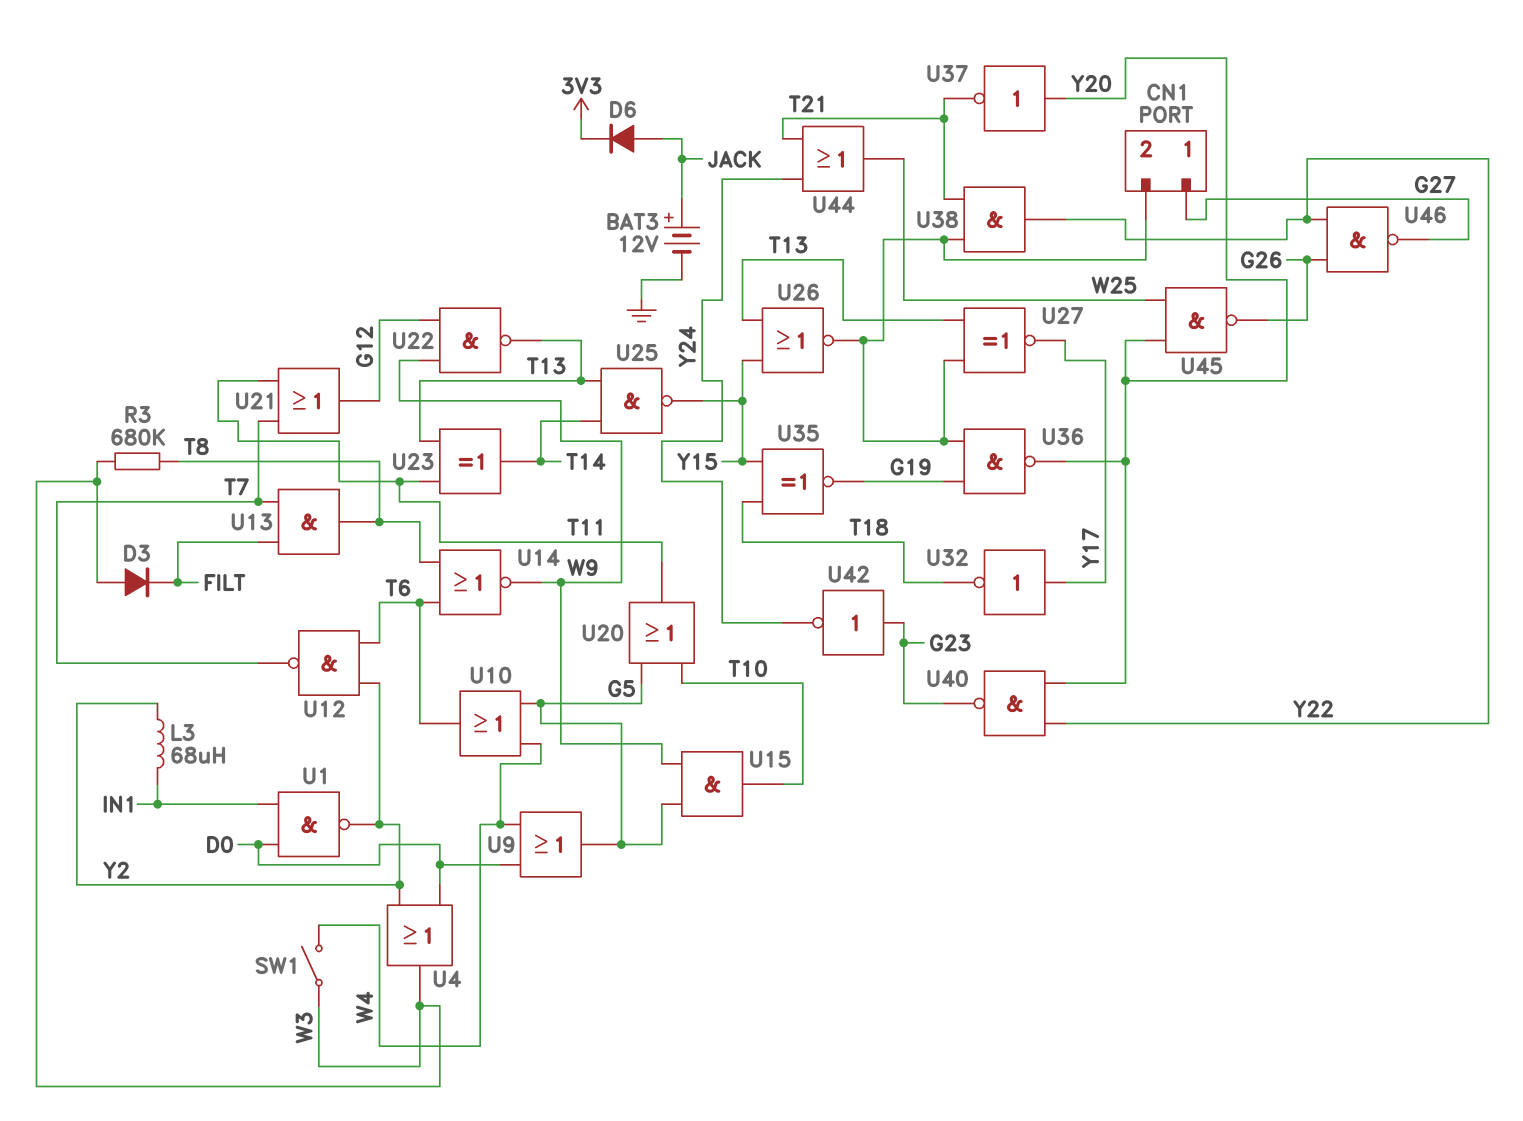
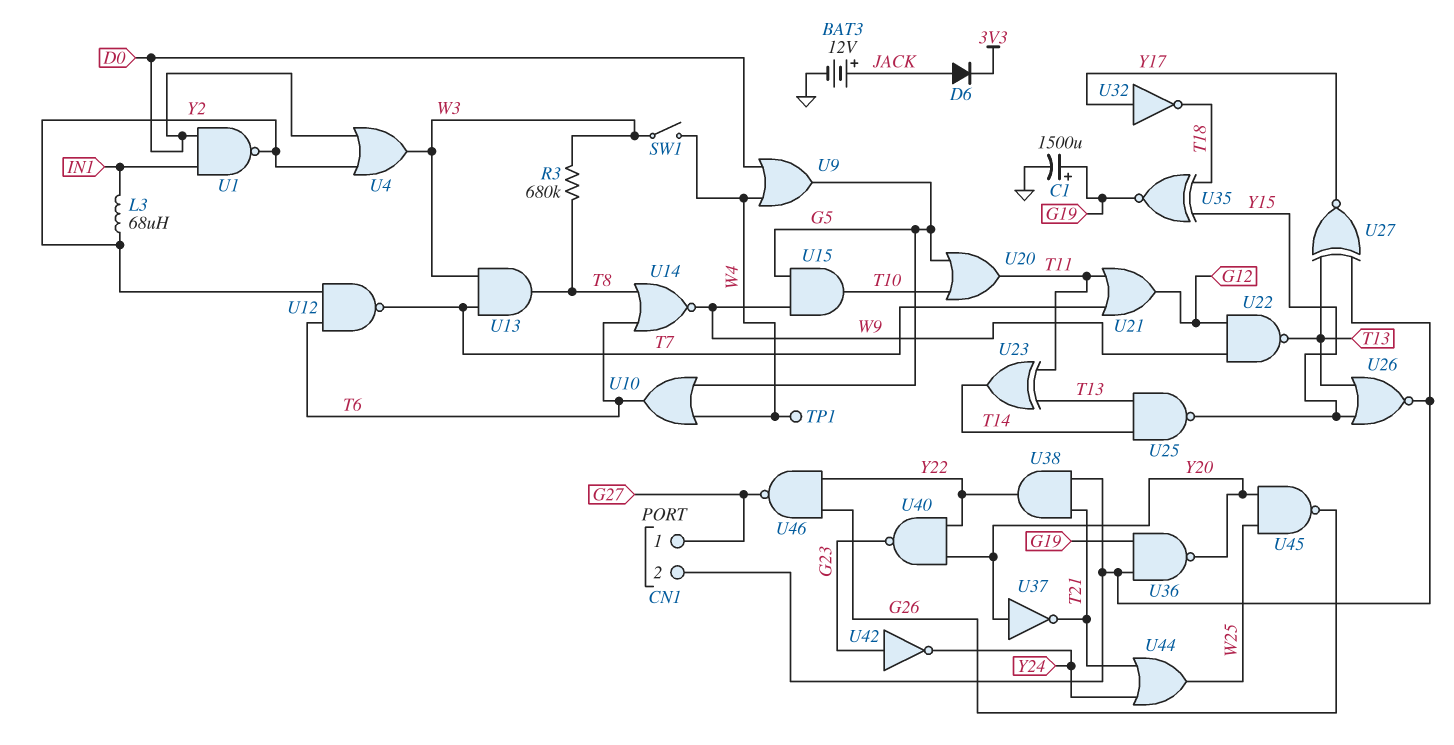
C1: none -> 1500uF (plus G19, minus GND)
D3: diode (A W3, K FILT) -> none
TP1: none -> test point (W4)
U13: AND (in FILT, in T7, out T8) -> AND (in T7, in W3, out T8)

